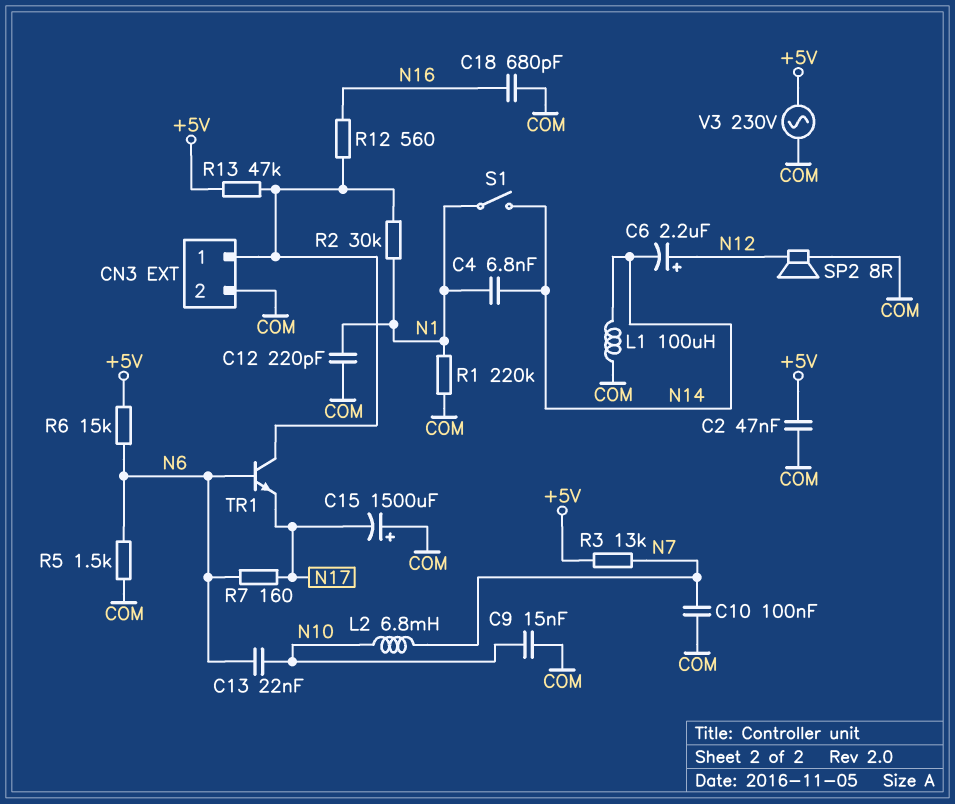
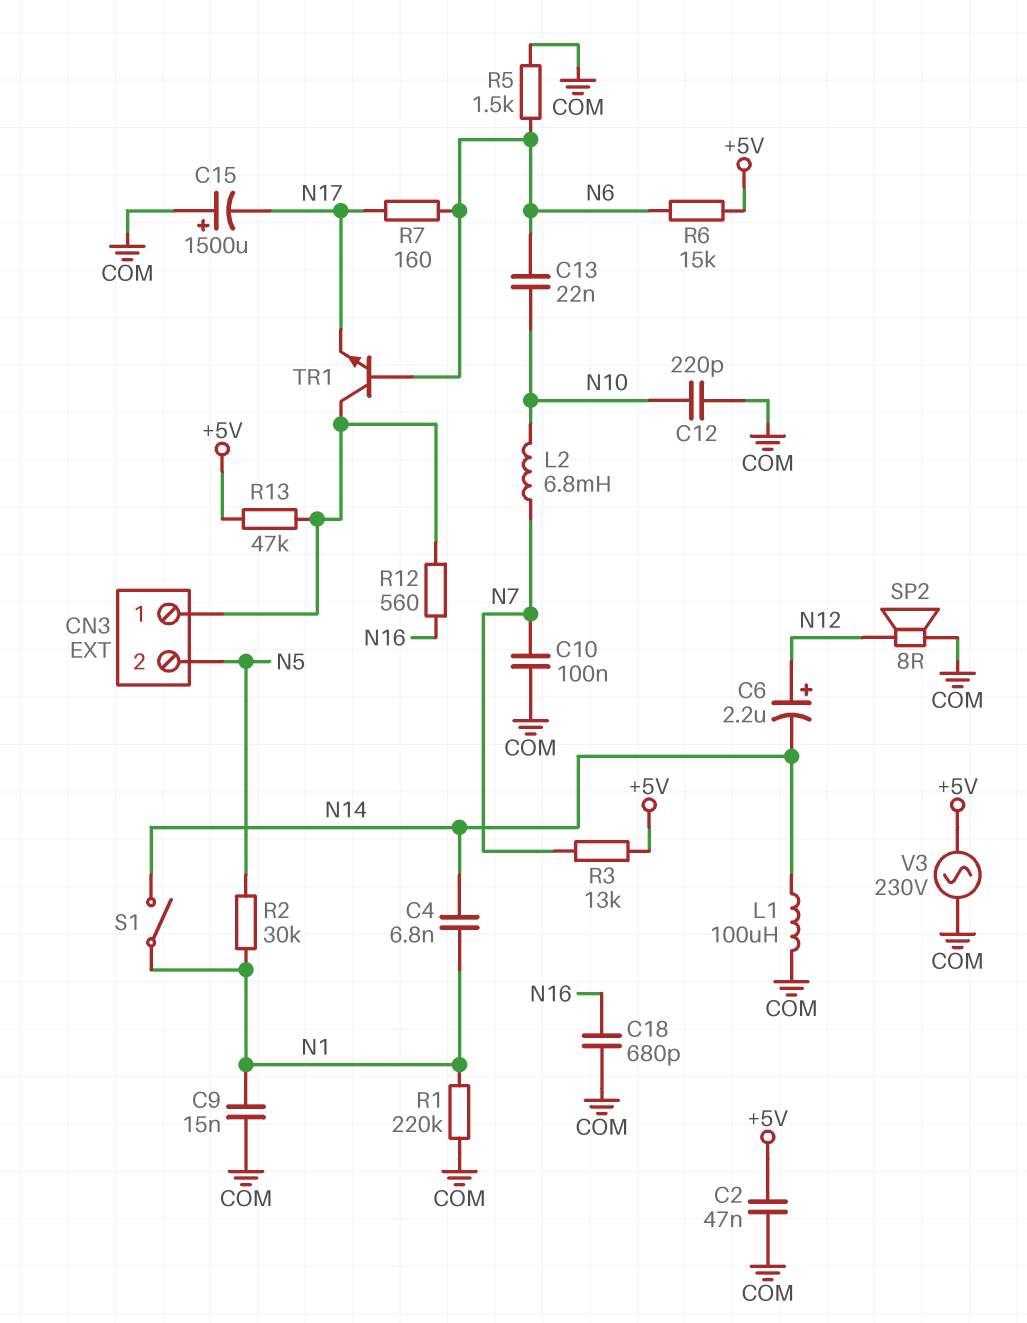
C9: 15nF (COM, N10) -> 15nF (COM, N1)
C12: 220pF (COM, N1) -> 220pF (COM, N10)
CN3 pin 2: COM -> N5
R2: 30k (CN3/1, N1) -> 30k (N1, N5)

